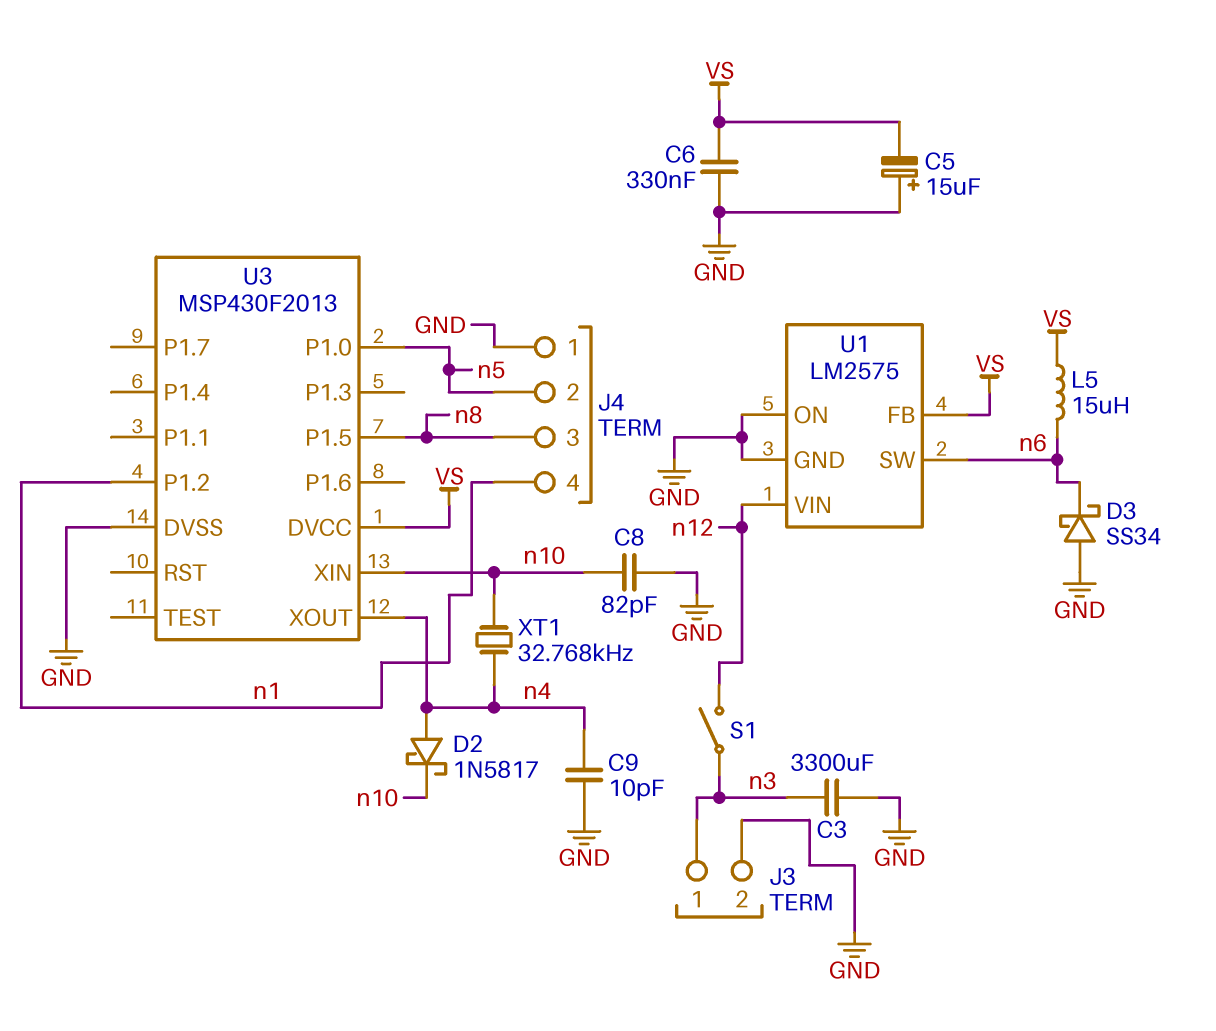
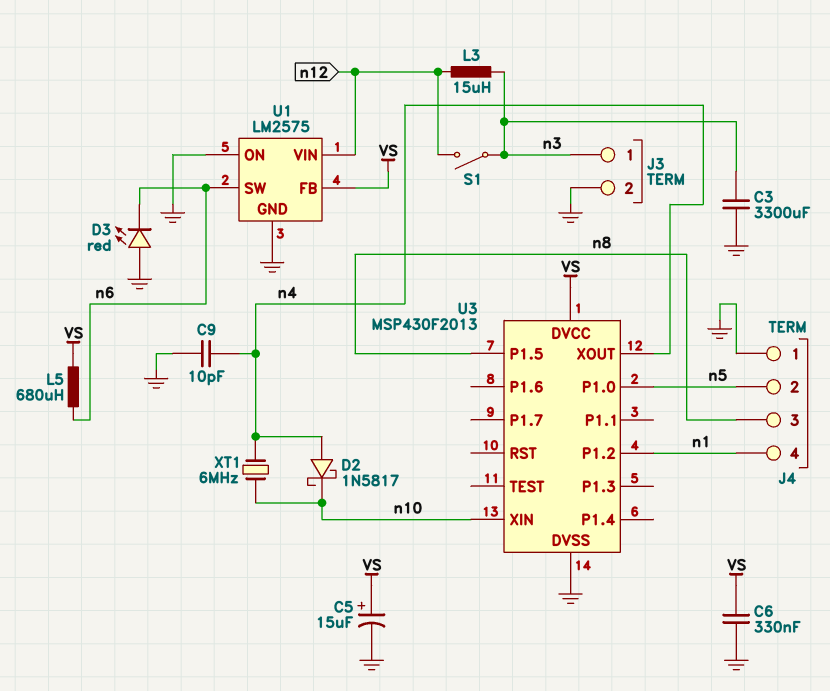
C5: 15uF (plus GND, minus VS) -> 15uF (plus VS, minus GND)
C8: 82pF (GND, n10) -> none
D3: schottky SS34 (A GND, K n6) -> LED red (A GND, K n6)
L3: none -> 15uH (n3, n12)
L5: 15uH (VS, n6) -> 680uH (VS, n6)
XT1: 32.768kHz (n4, n10) -> 6MHz (n4, n10)

